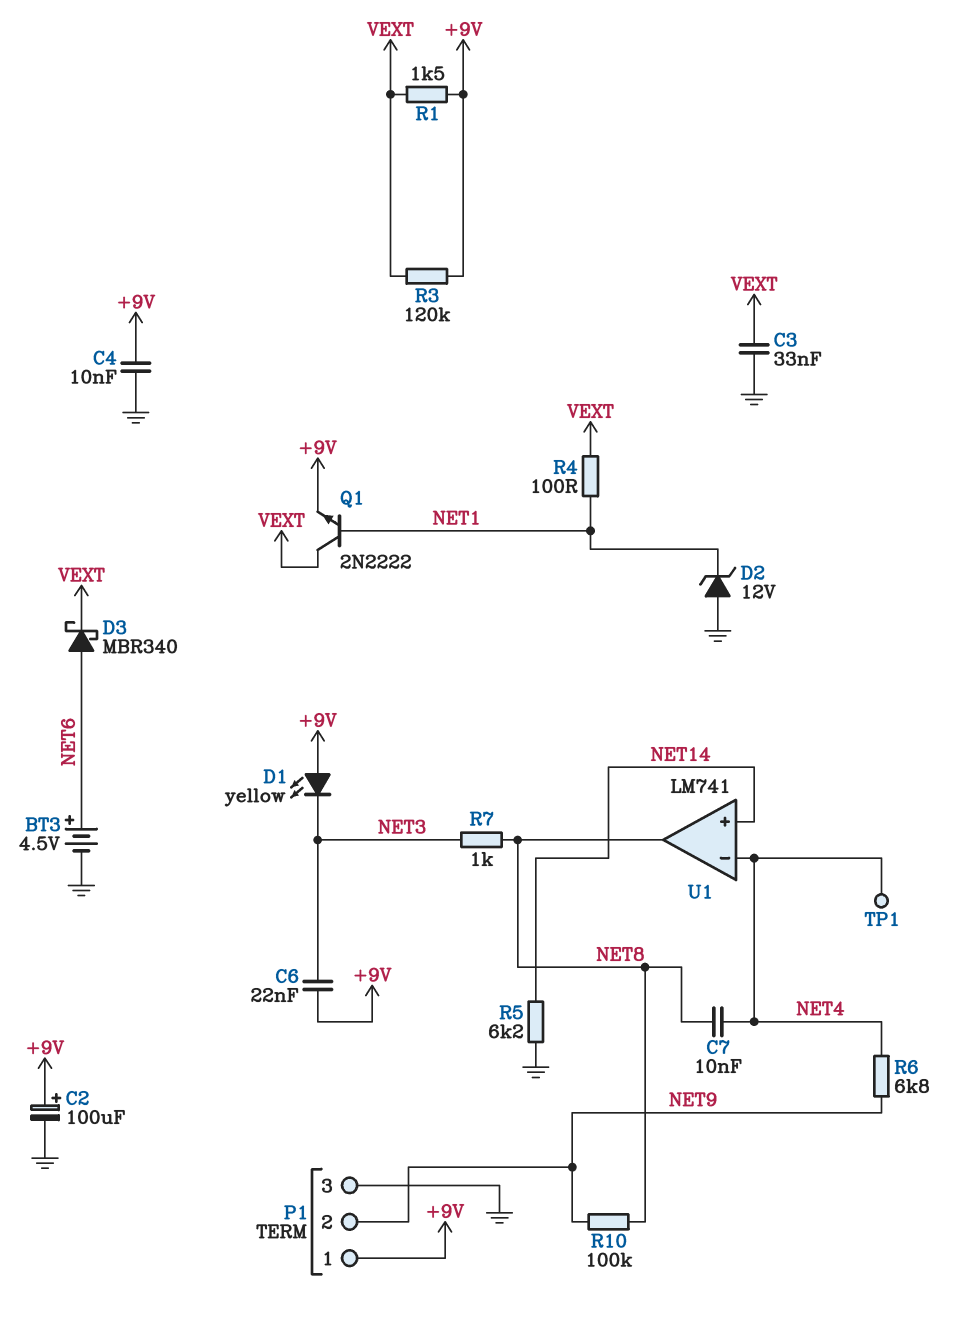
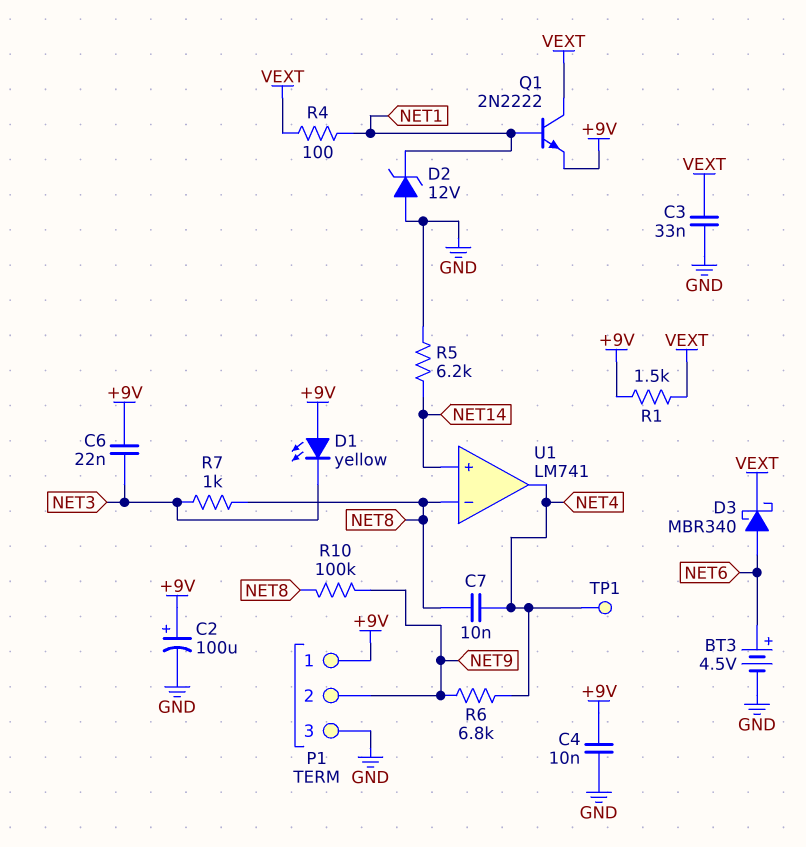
R3: 120k (+9V, VEXT) -> none
U1 pin in-: NET4 -> NET8
U1 pin out: NET8 -> NET4

